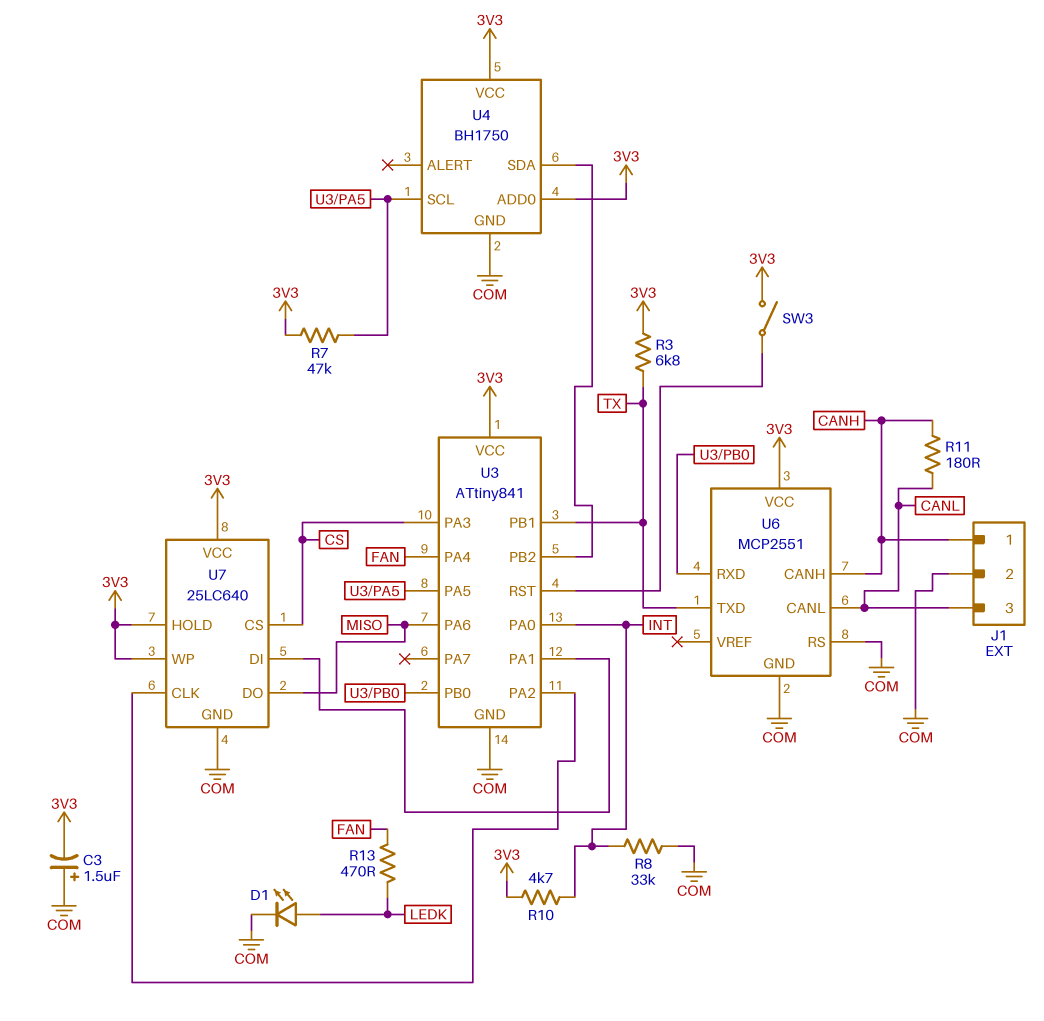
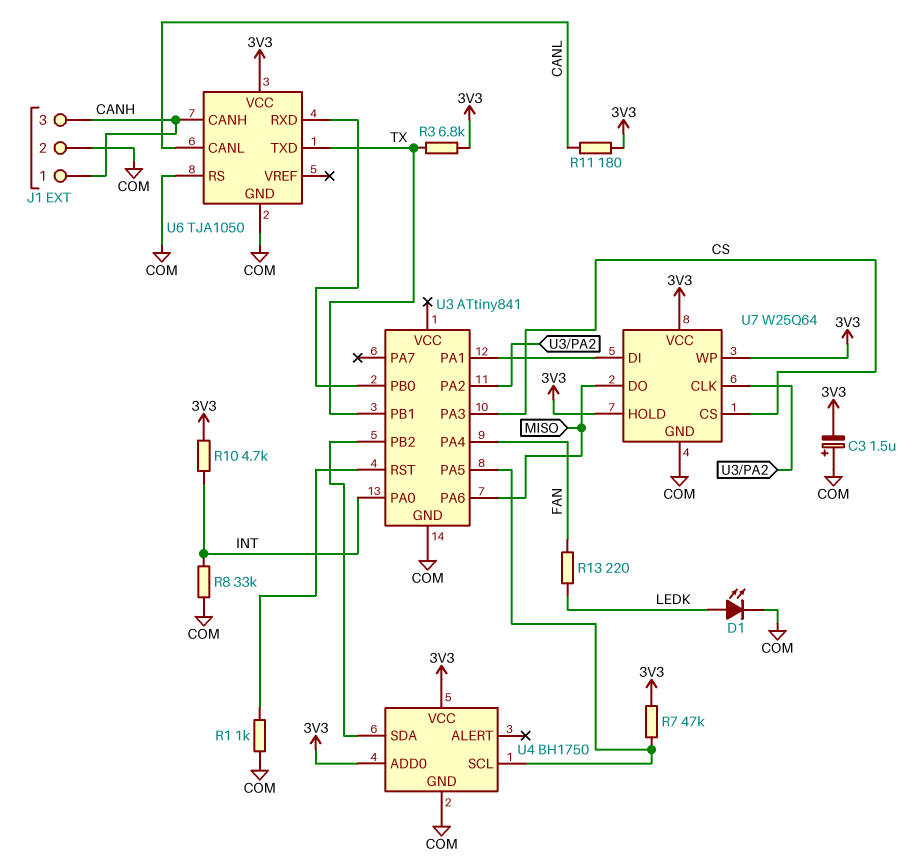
J1 pin 3: CANL -> CANH
R1: none -> 1k (COM, U3/RST)
R11: 180 (CANH, CANL) -> 180 (3V3, CANL)
R13: 470 (FAN, LEDK) -> 220 (FAN, LEDK)
SW3: switch (3V3, U3/RST) -> none
U3 pin VCC: 3V3 -> none
U6: MCP2551 -> TJA1050
U7: 25LC640 -> W25Q64

